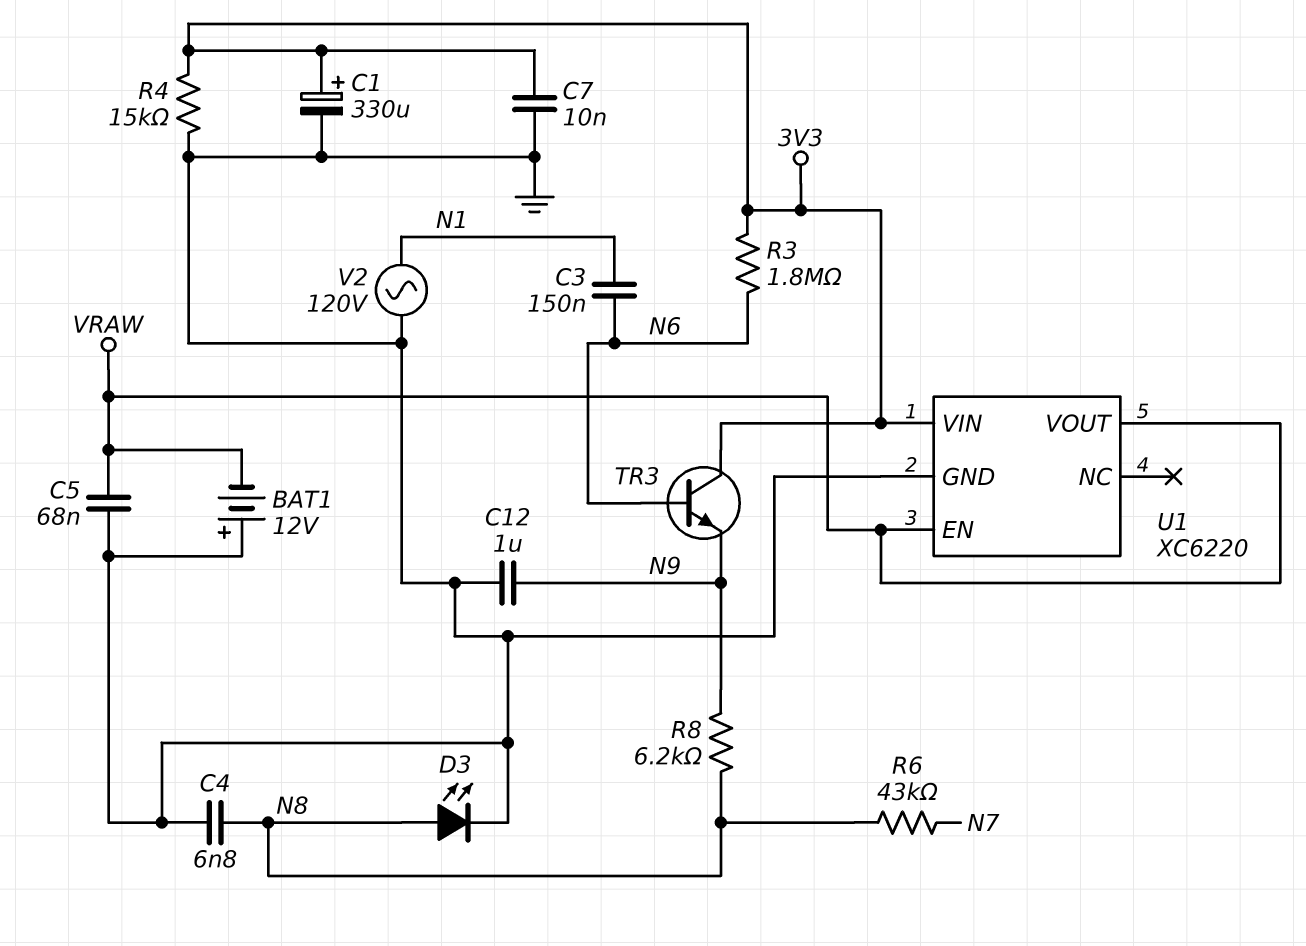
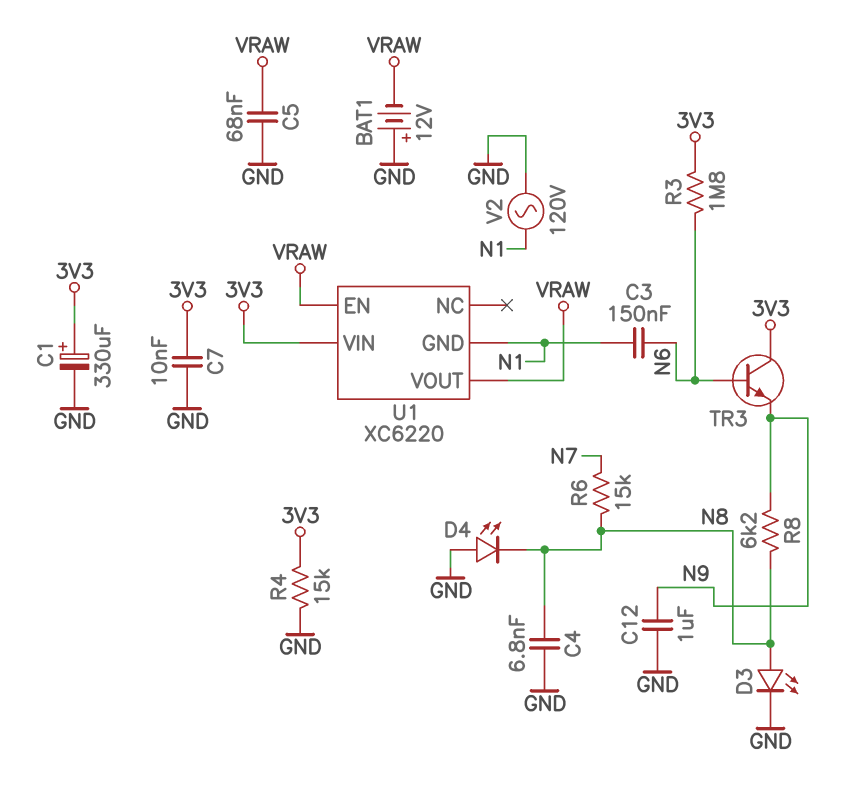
D4: none -> LED (A GND, K N8)
R6: 43k (N7, N8) -> 15k (N7, N8)
U1 pin GND: GND -> N1

